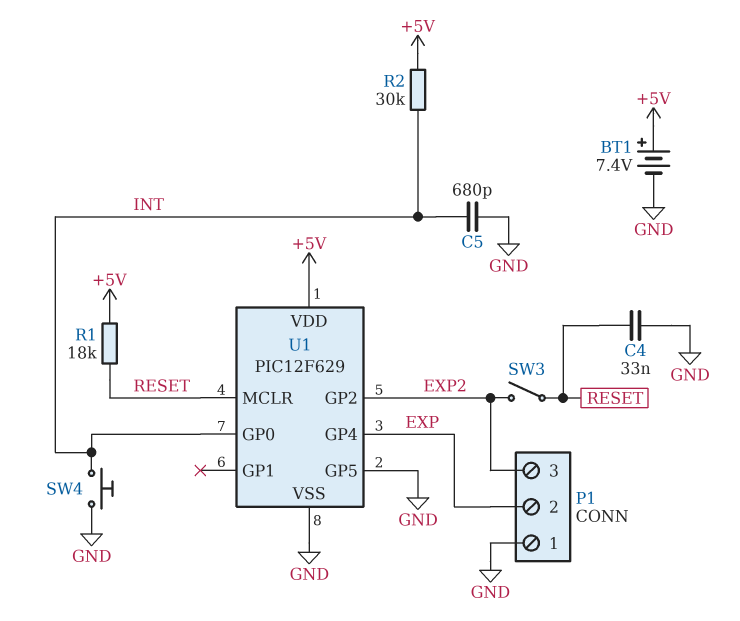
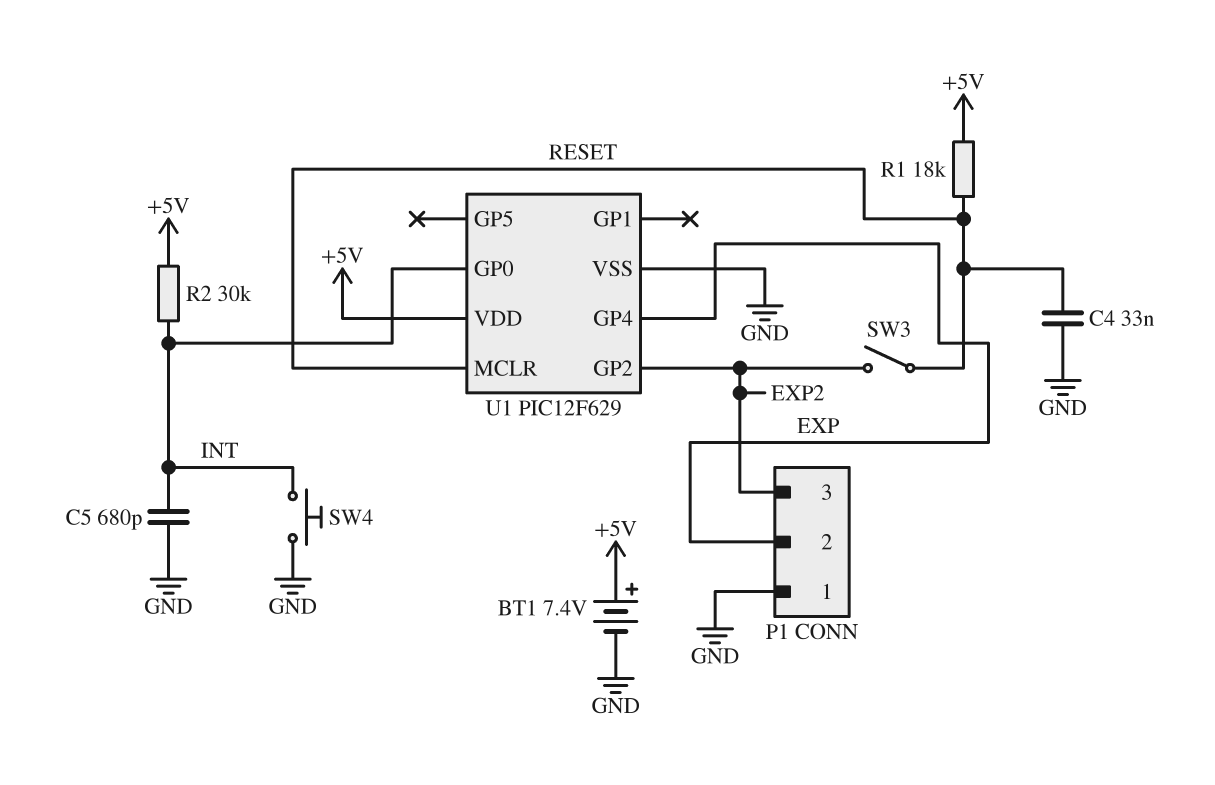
U1 pin GP5: GND -> none

